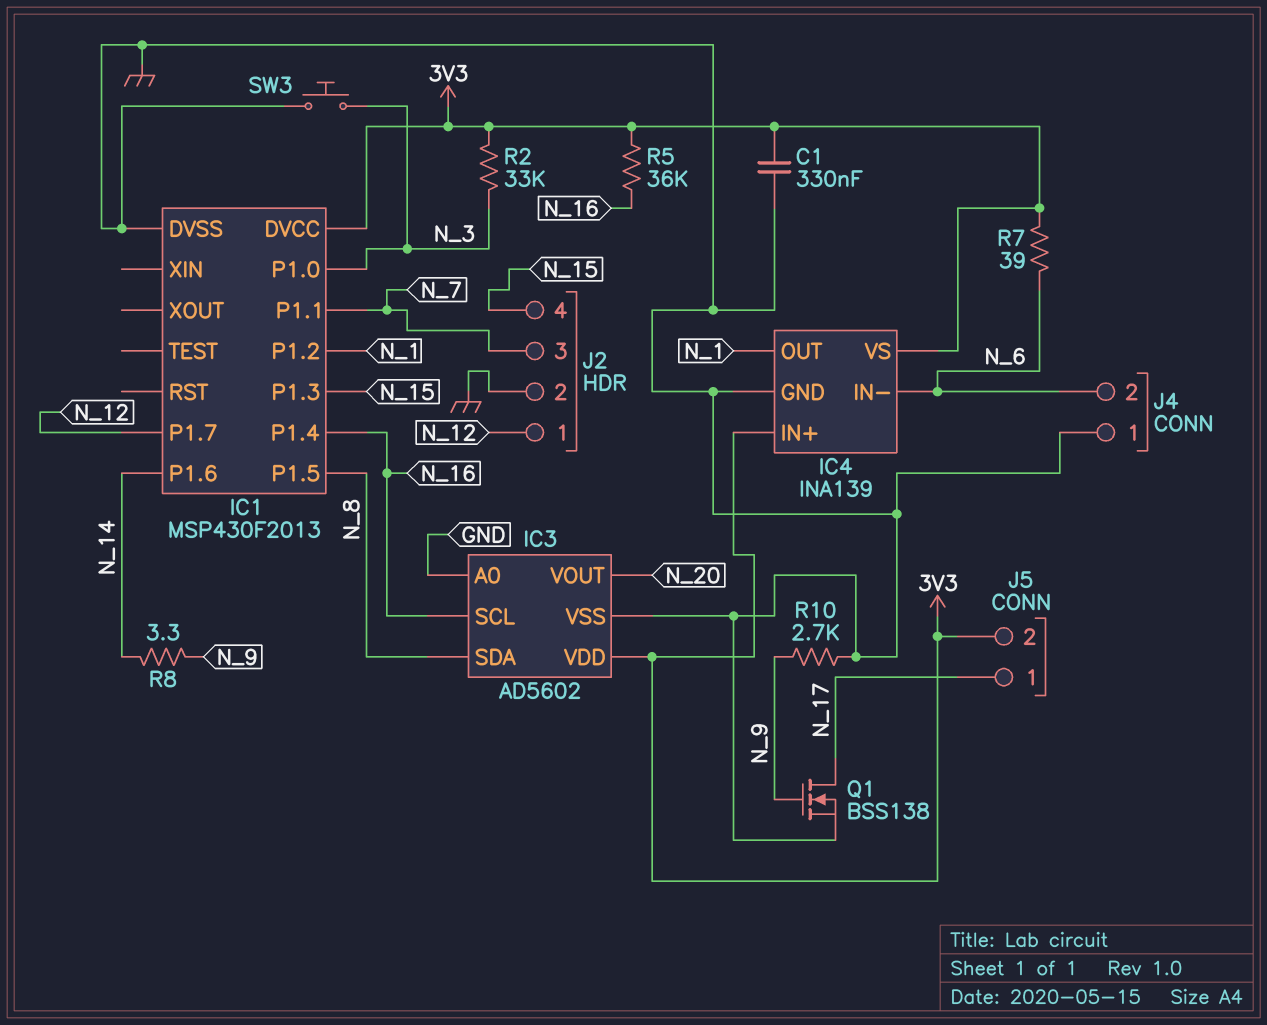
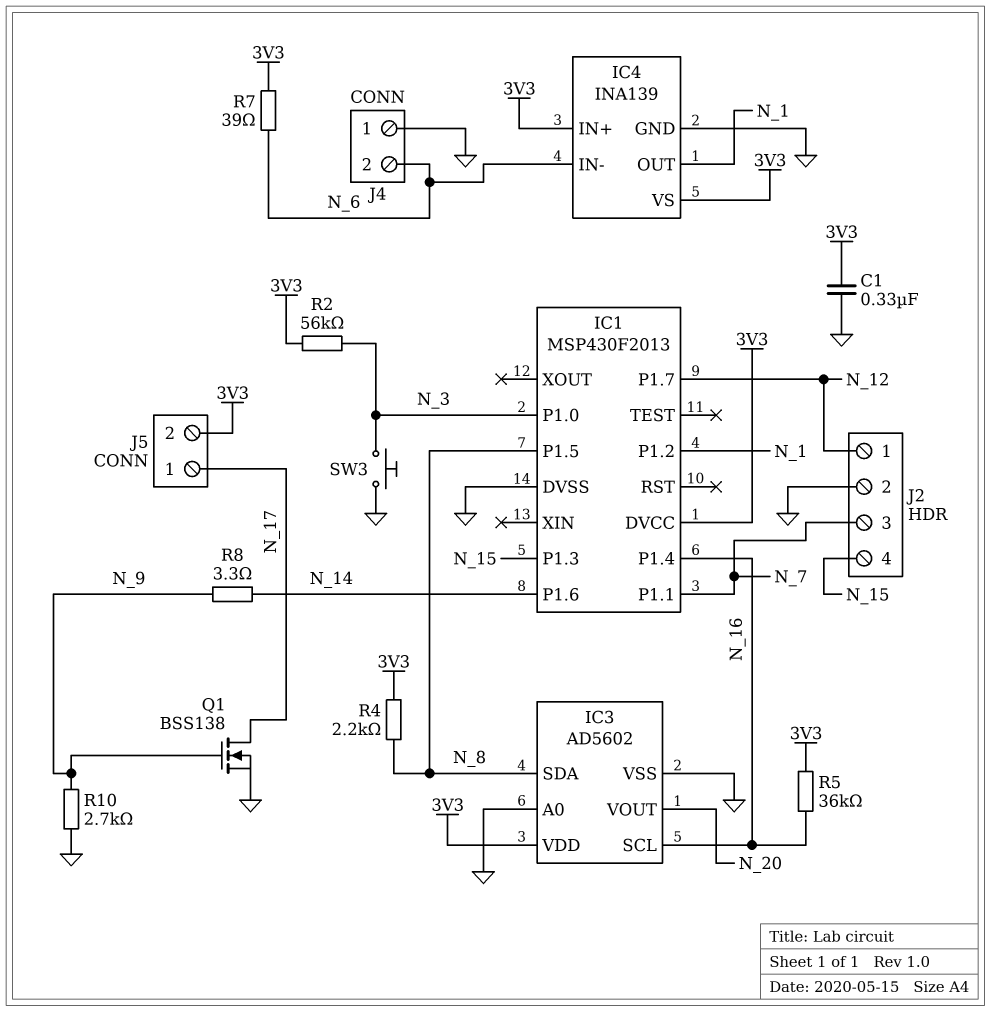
R2: 33k (3V3, N_3) -> 56k (3V3, N_3)
R4: none -> 2.2k (3V3, N_8)

